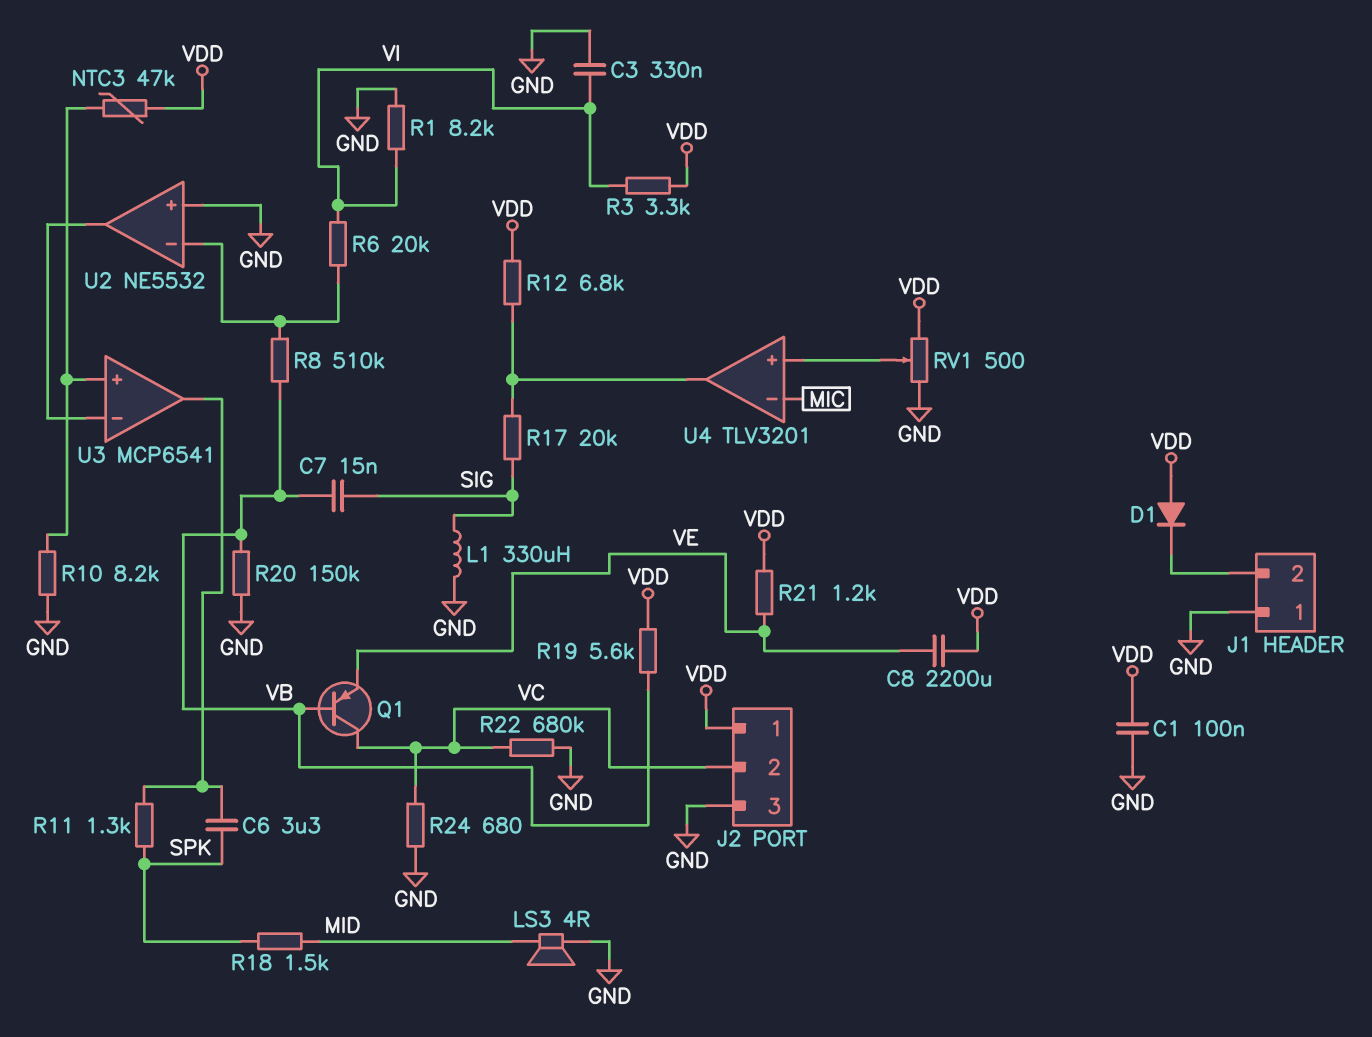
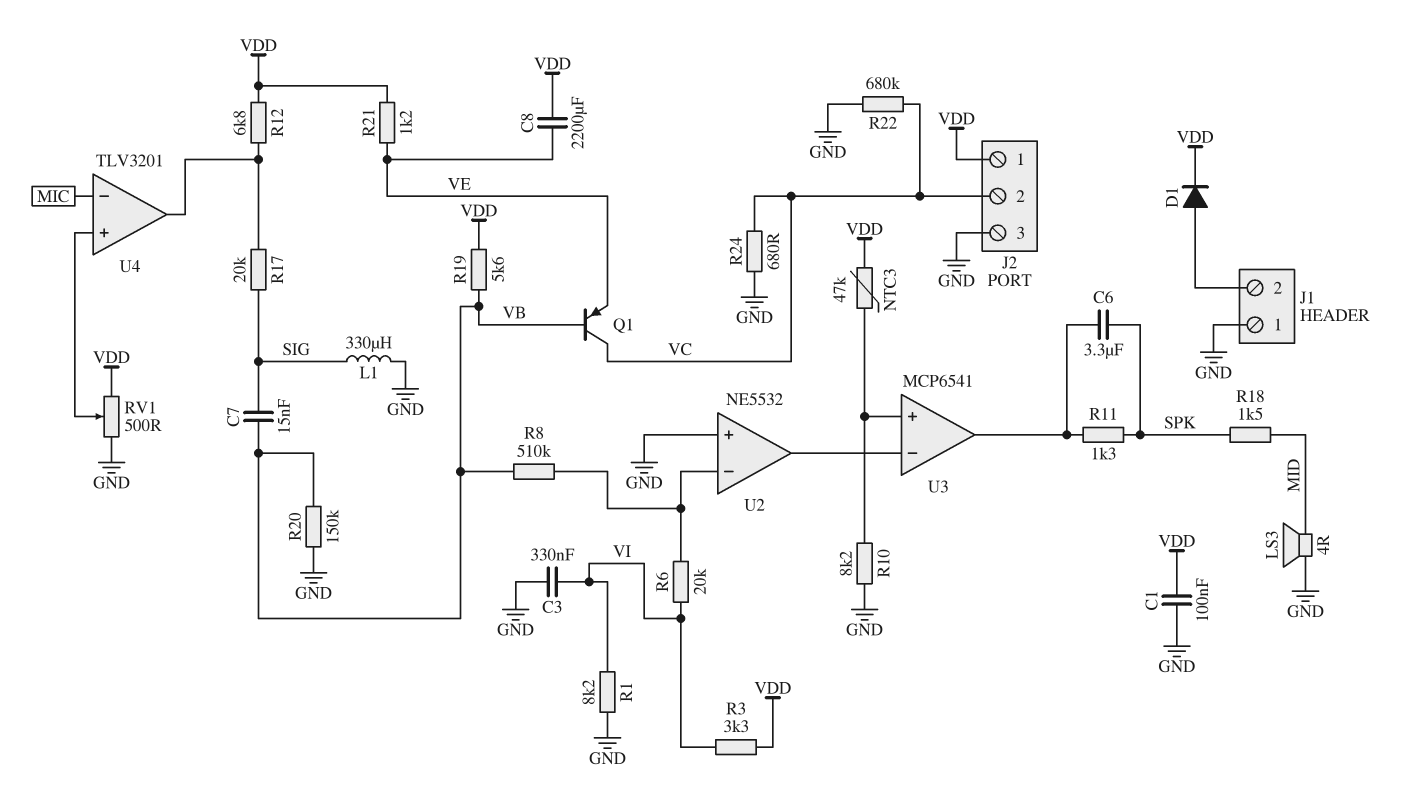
D1: diode (A VDD, K J1/2) -> diode (A J1/2, K VDD)

